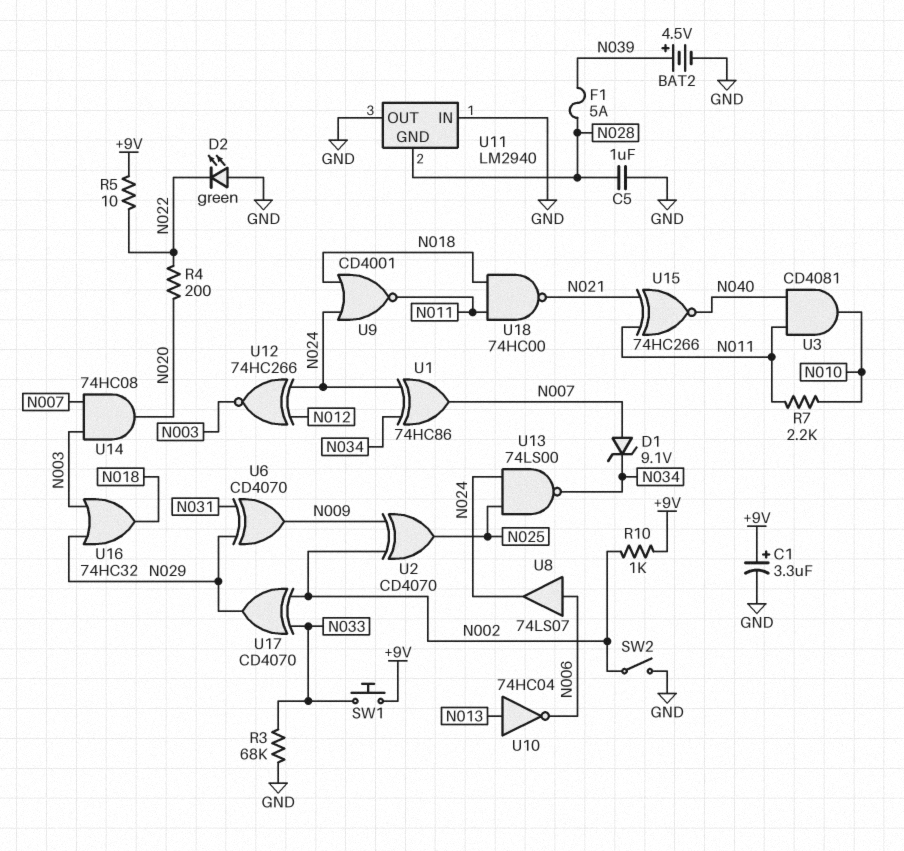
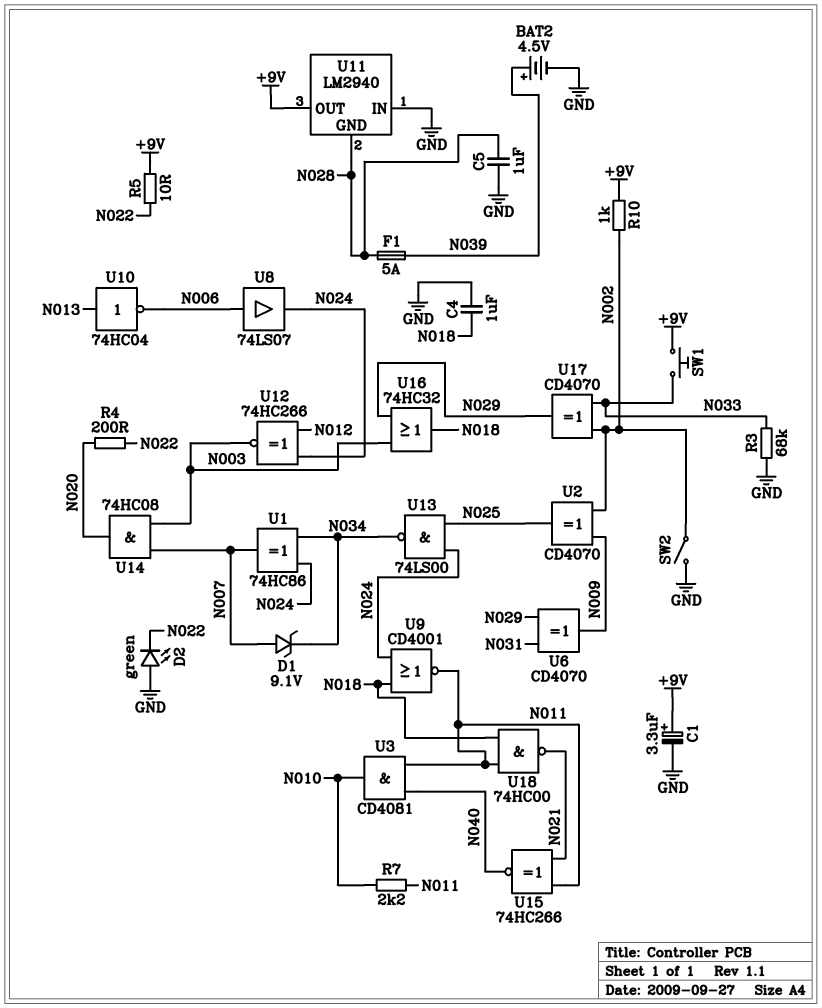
C4: none -> 1uF (GND, N018)
U11 pin OUT: GND -> +9V

